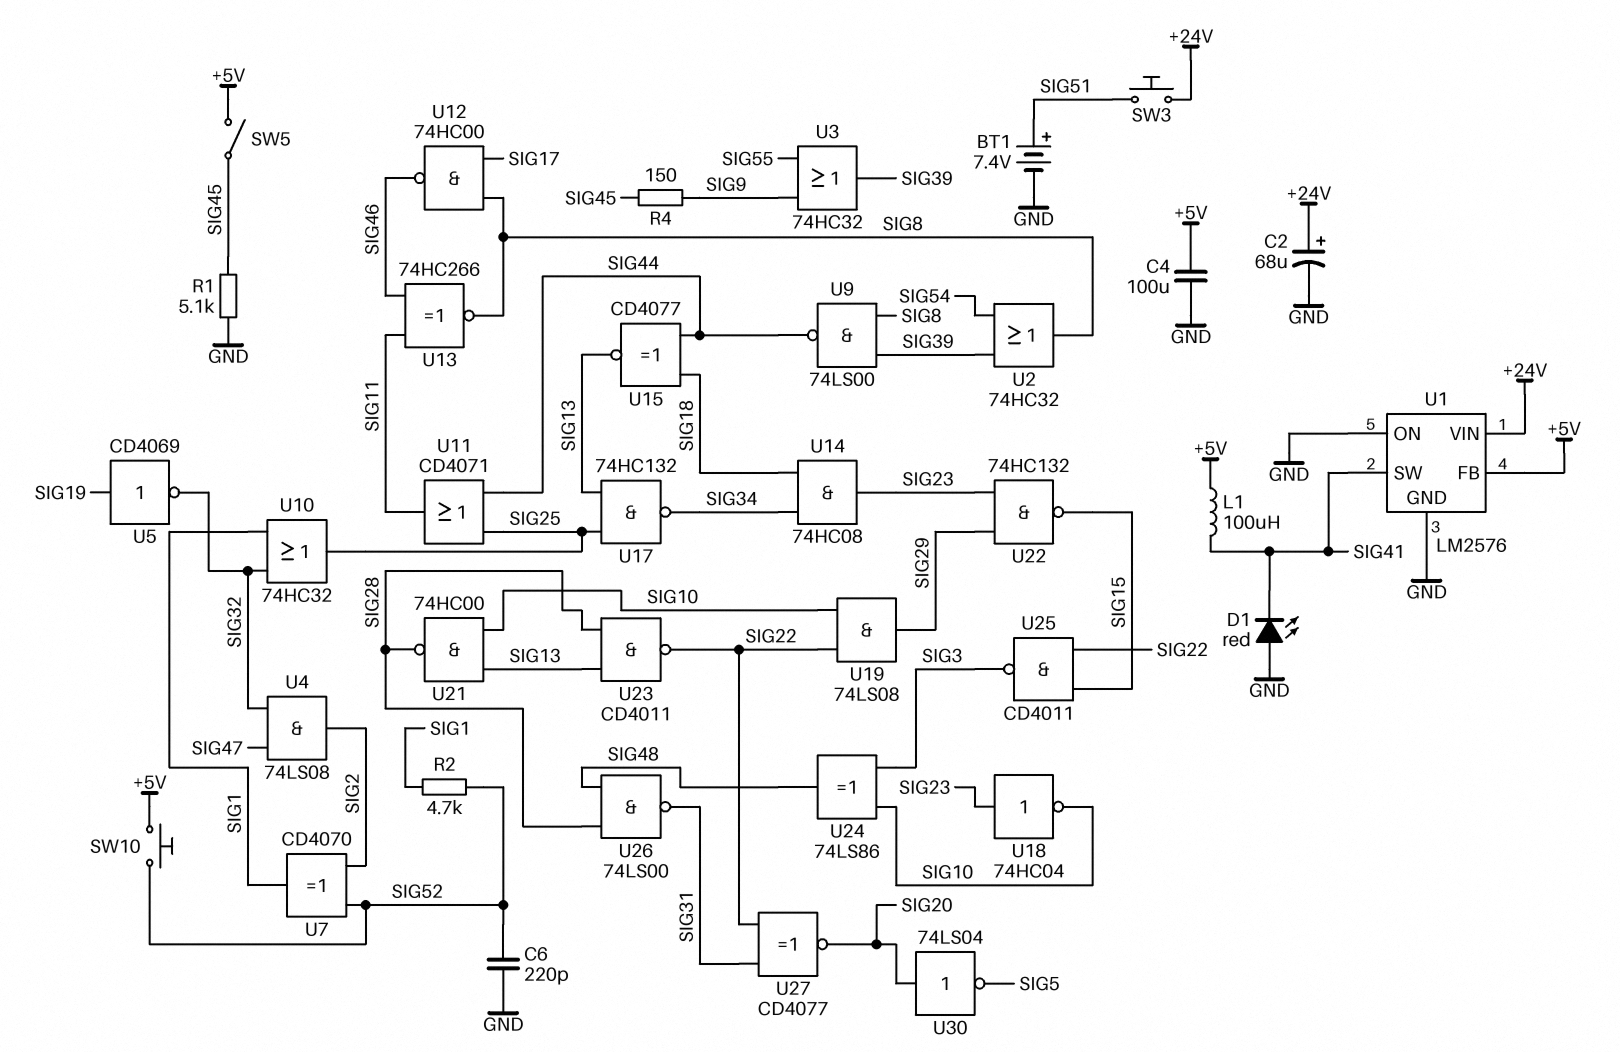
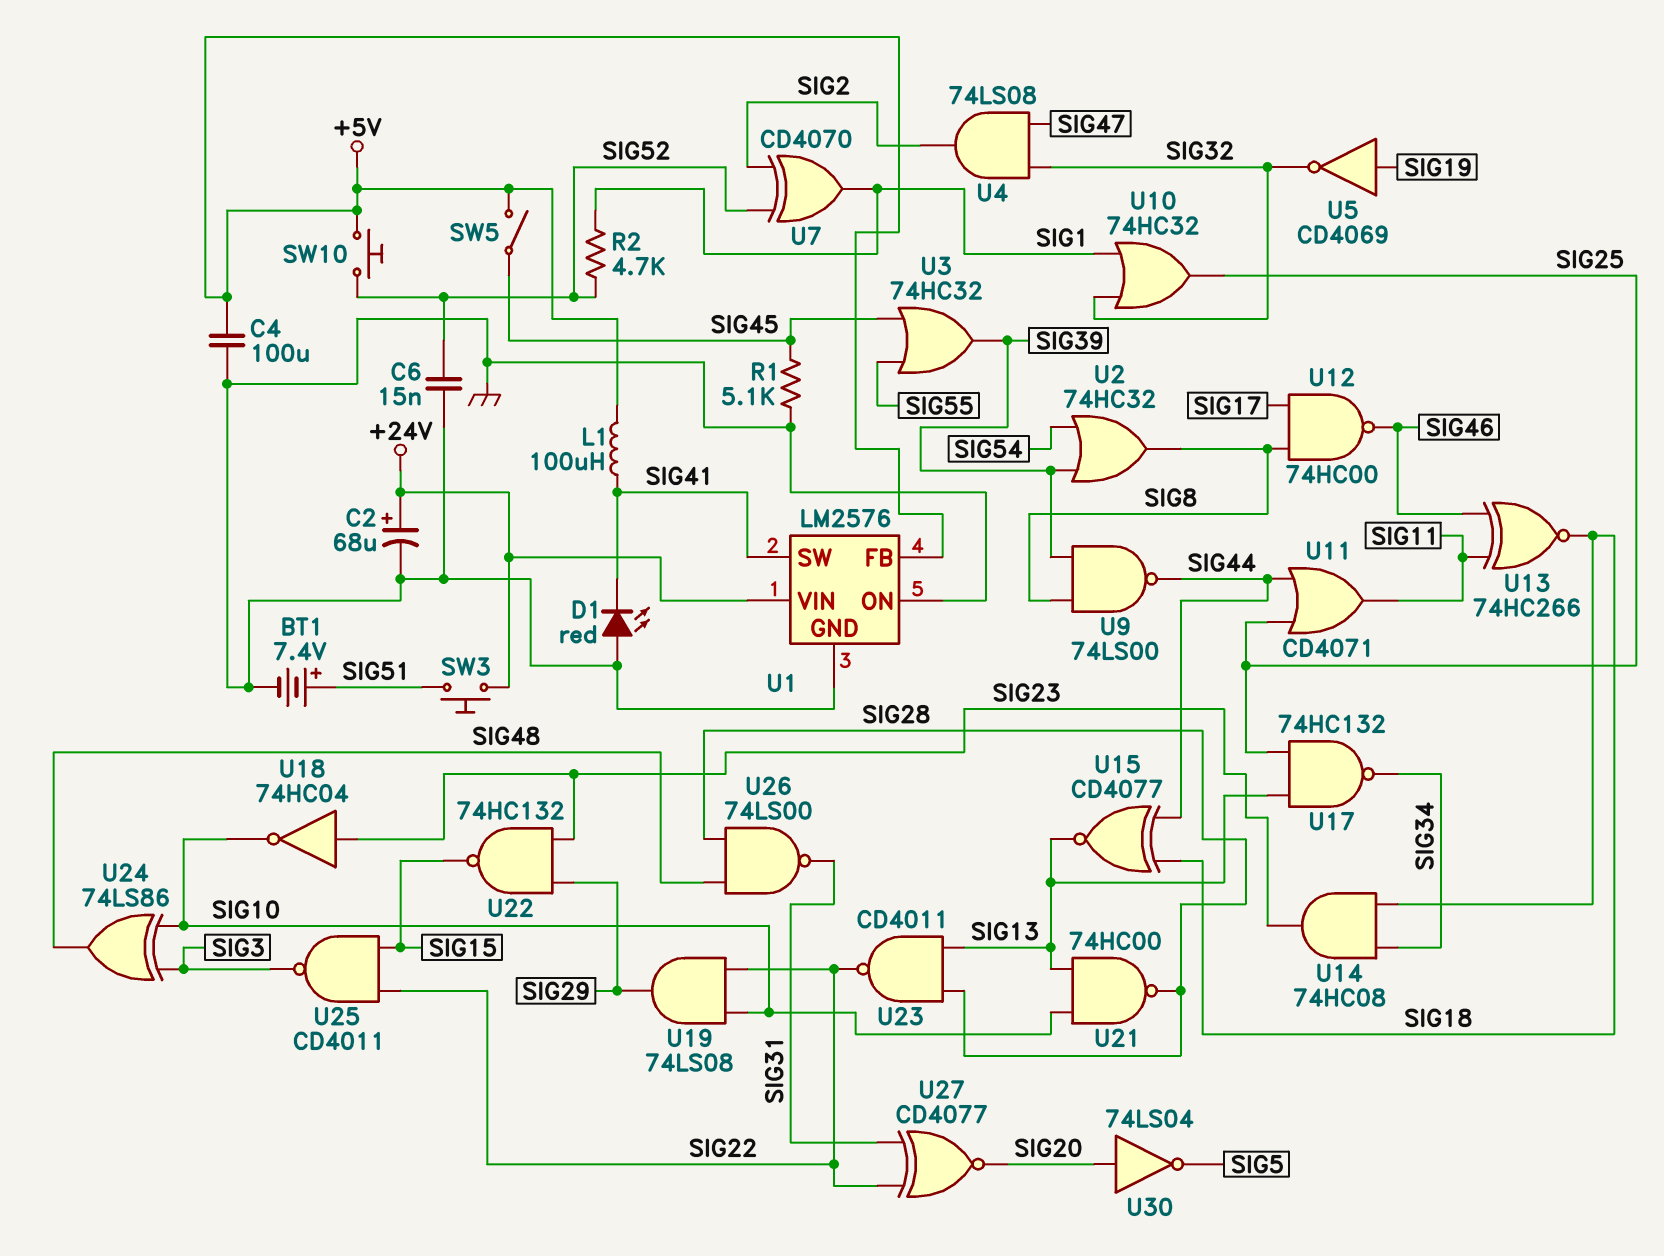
C6: 220pF (GND, SIG52) -> 15nF (GND, SIG52)
R4: 150 (SIG9, SIG45) -> none
U3: OR 74HC32 (in SIG9, in SIG55, out SIG39) -> OR 74HC32 (in SIG45, in SIG55, out SIG39)
U13: XNOR 74HC266 (in SIG11, in SIG46, out SIG8) -> XNOR 74HC266 (in SIG11, in SIG46, out SIG18)

